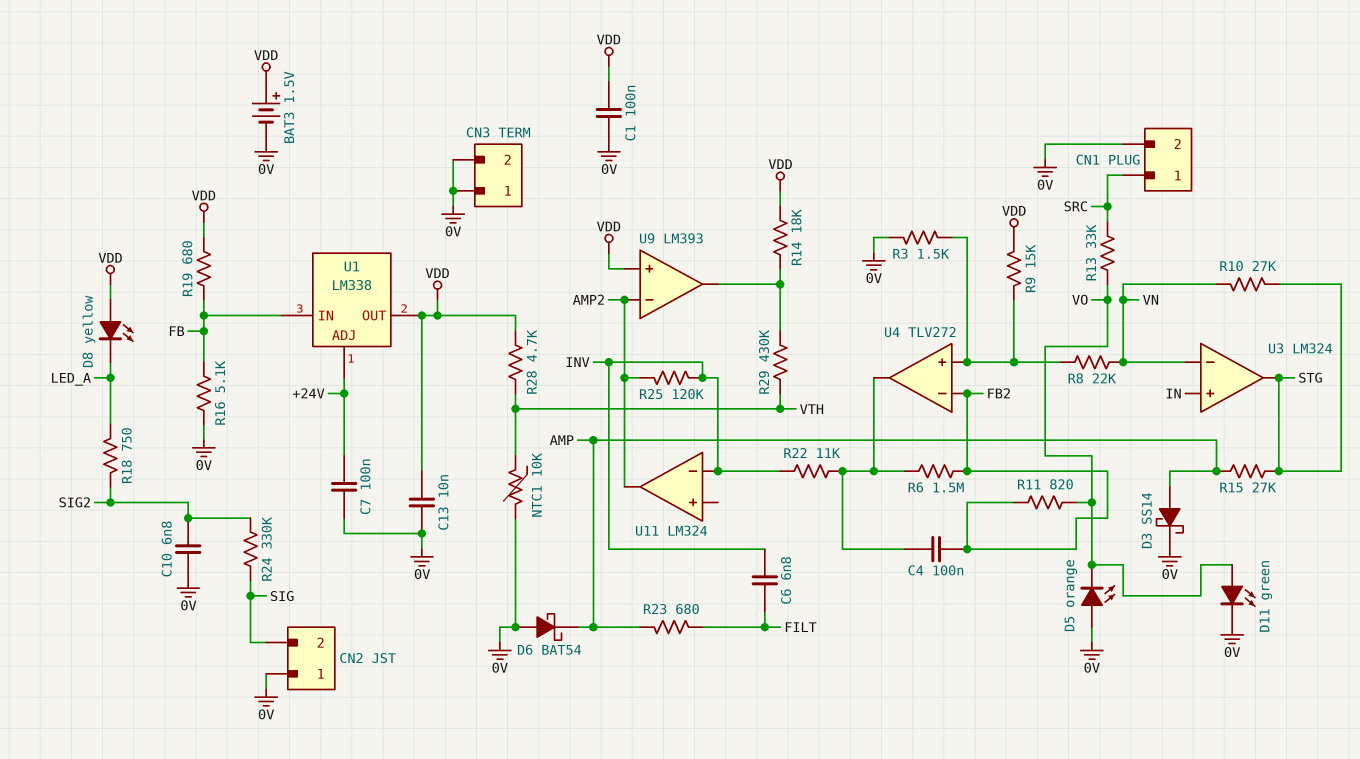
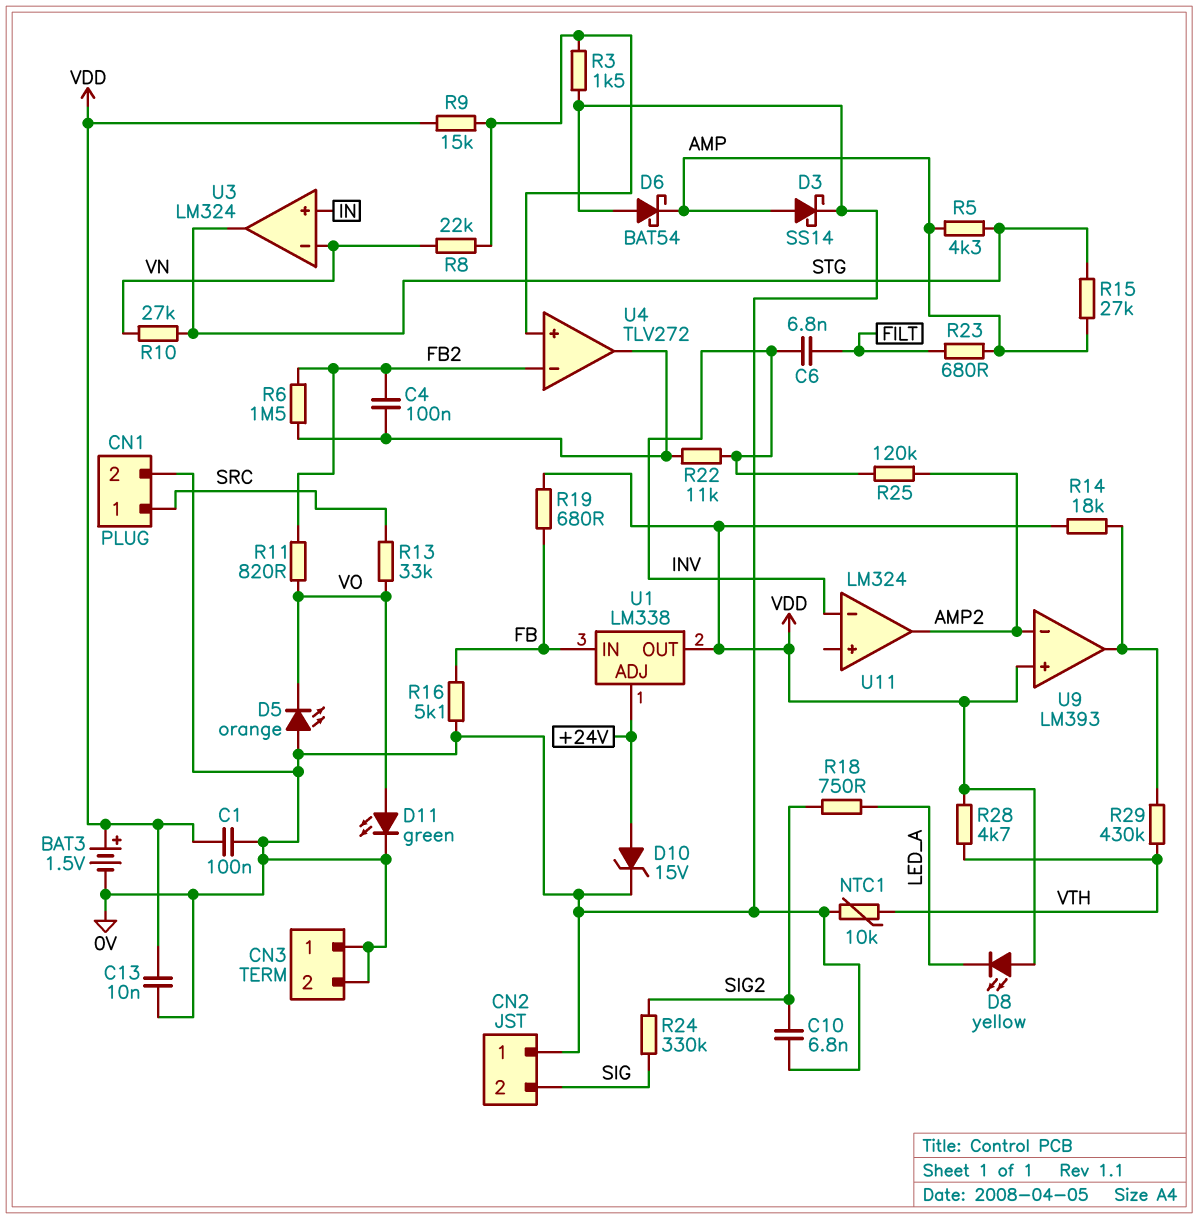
C7: 100nF (+24V, 0V) -> none
D10: none -> zener 15V (A +24V, K 0V)
R5: none -> 4.3k (AMP, STG)

